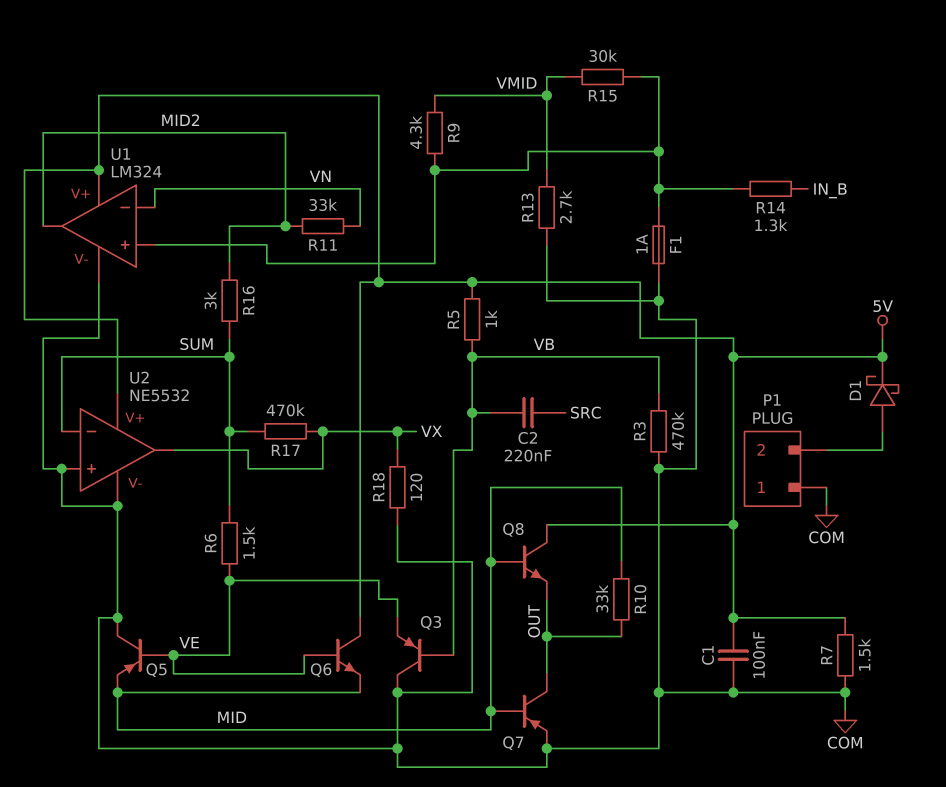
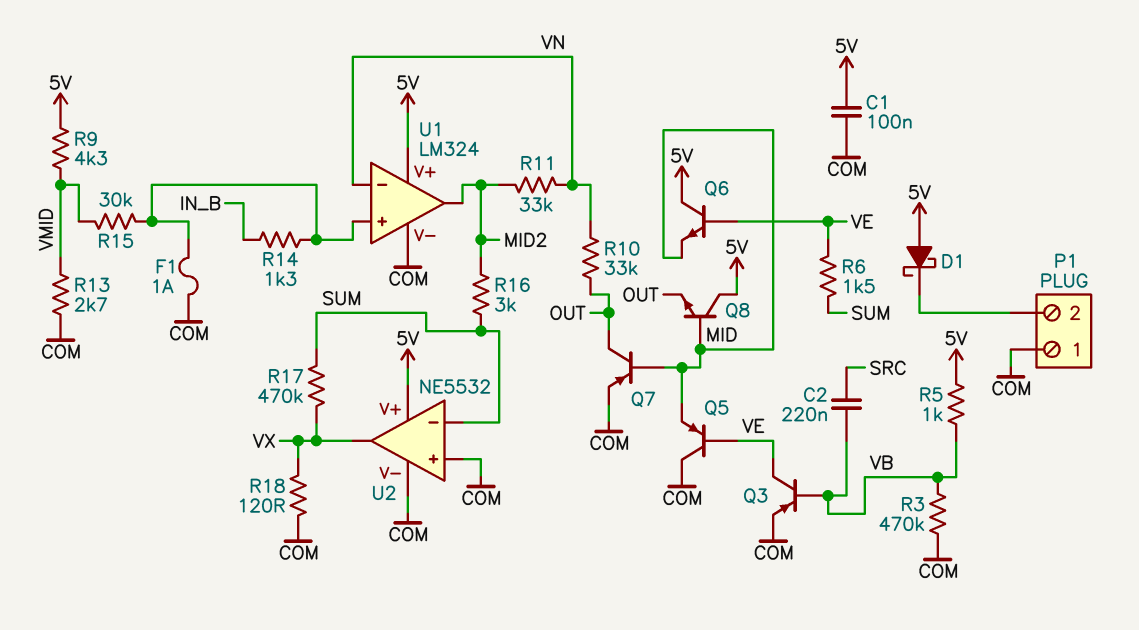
D1: schottky (A P1/2, K 5V) -> schottky (A 5V, K P1/2)
Q3: PNP (B VB, C COM, E VE) -> PNP (B VB, C VE, E COM)
R7: 1.5k (5V, COM) -> none
R9: 4.3k (U1/in+, VMID) -> 4.3k (5V, VMID)
R10: 33k (MID, OUT) -> 33k (OUT, VN)

